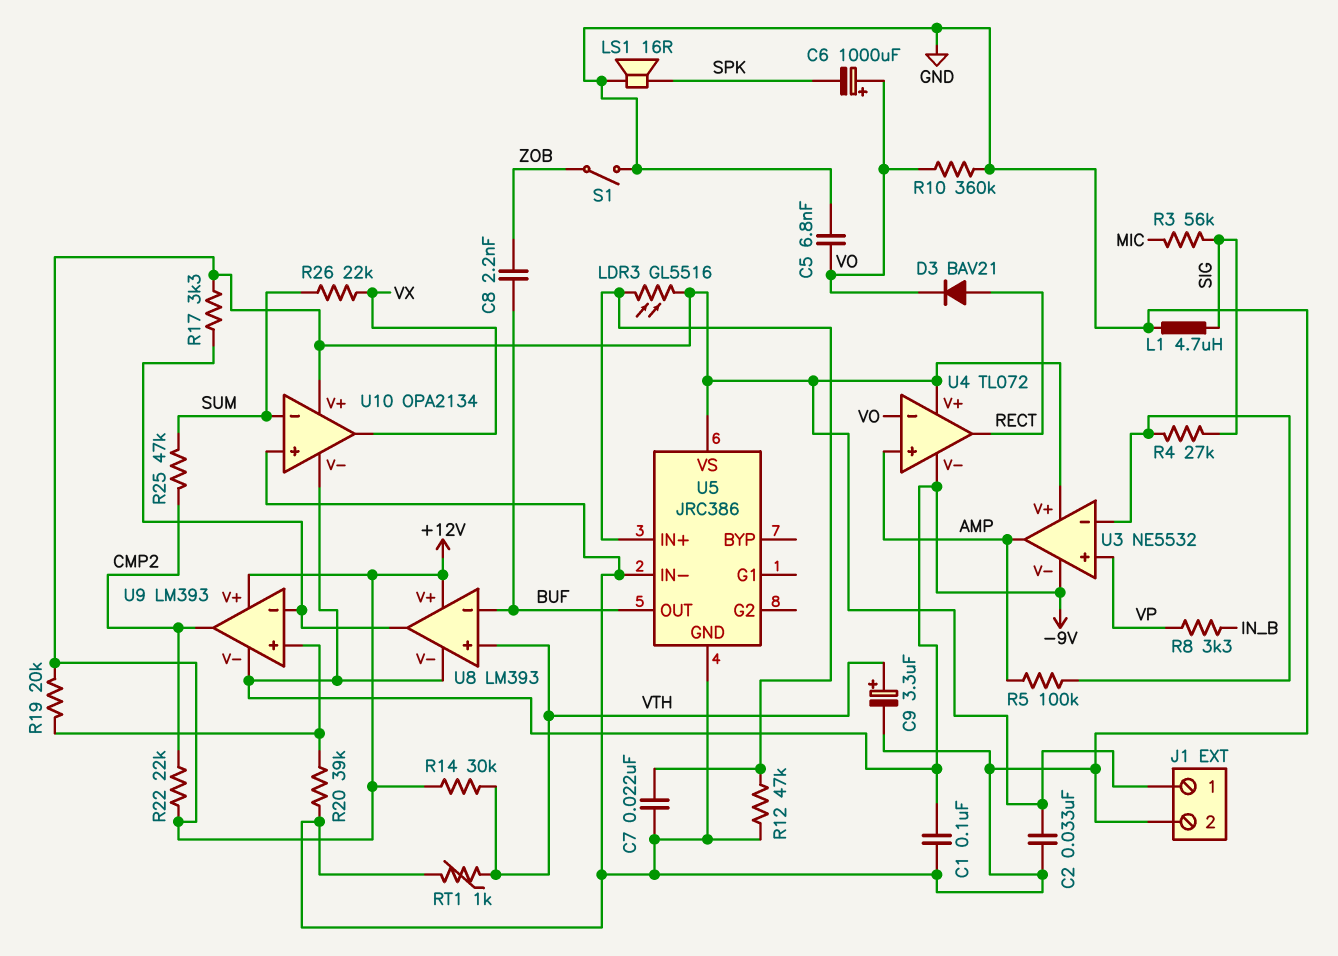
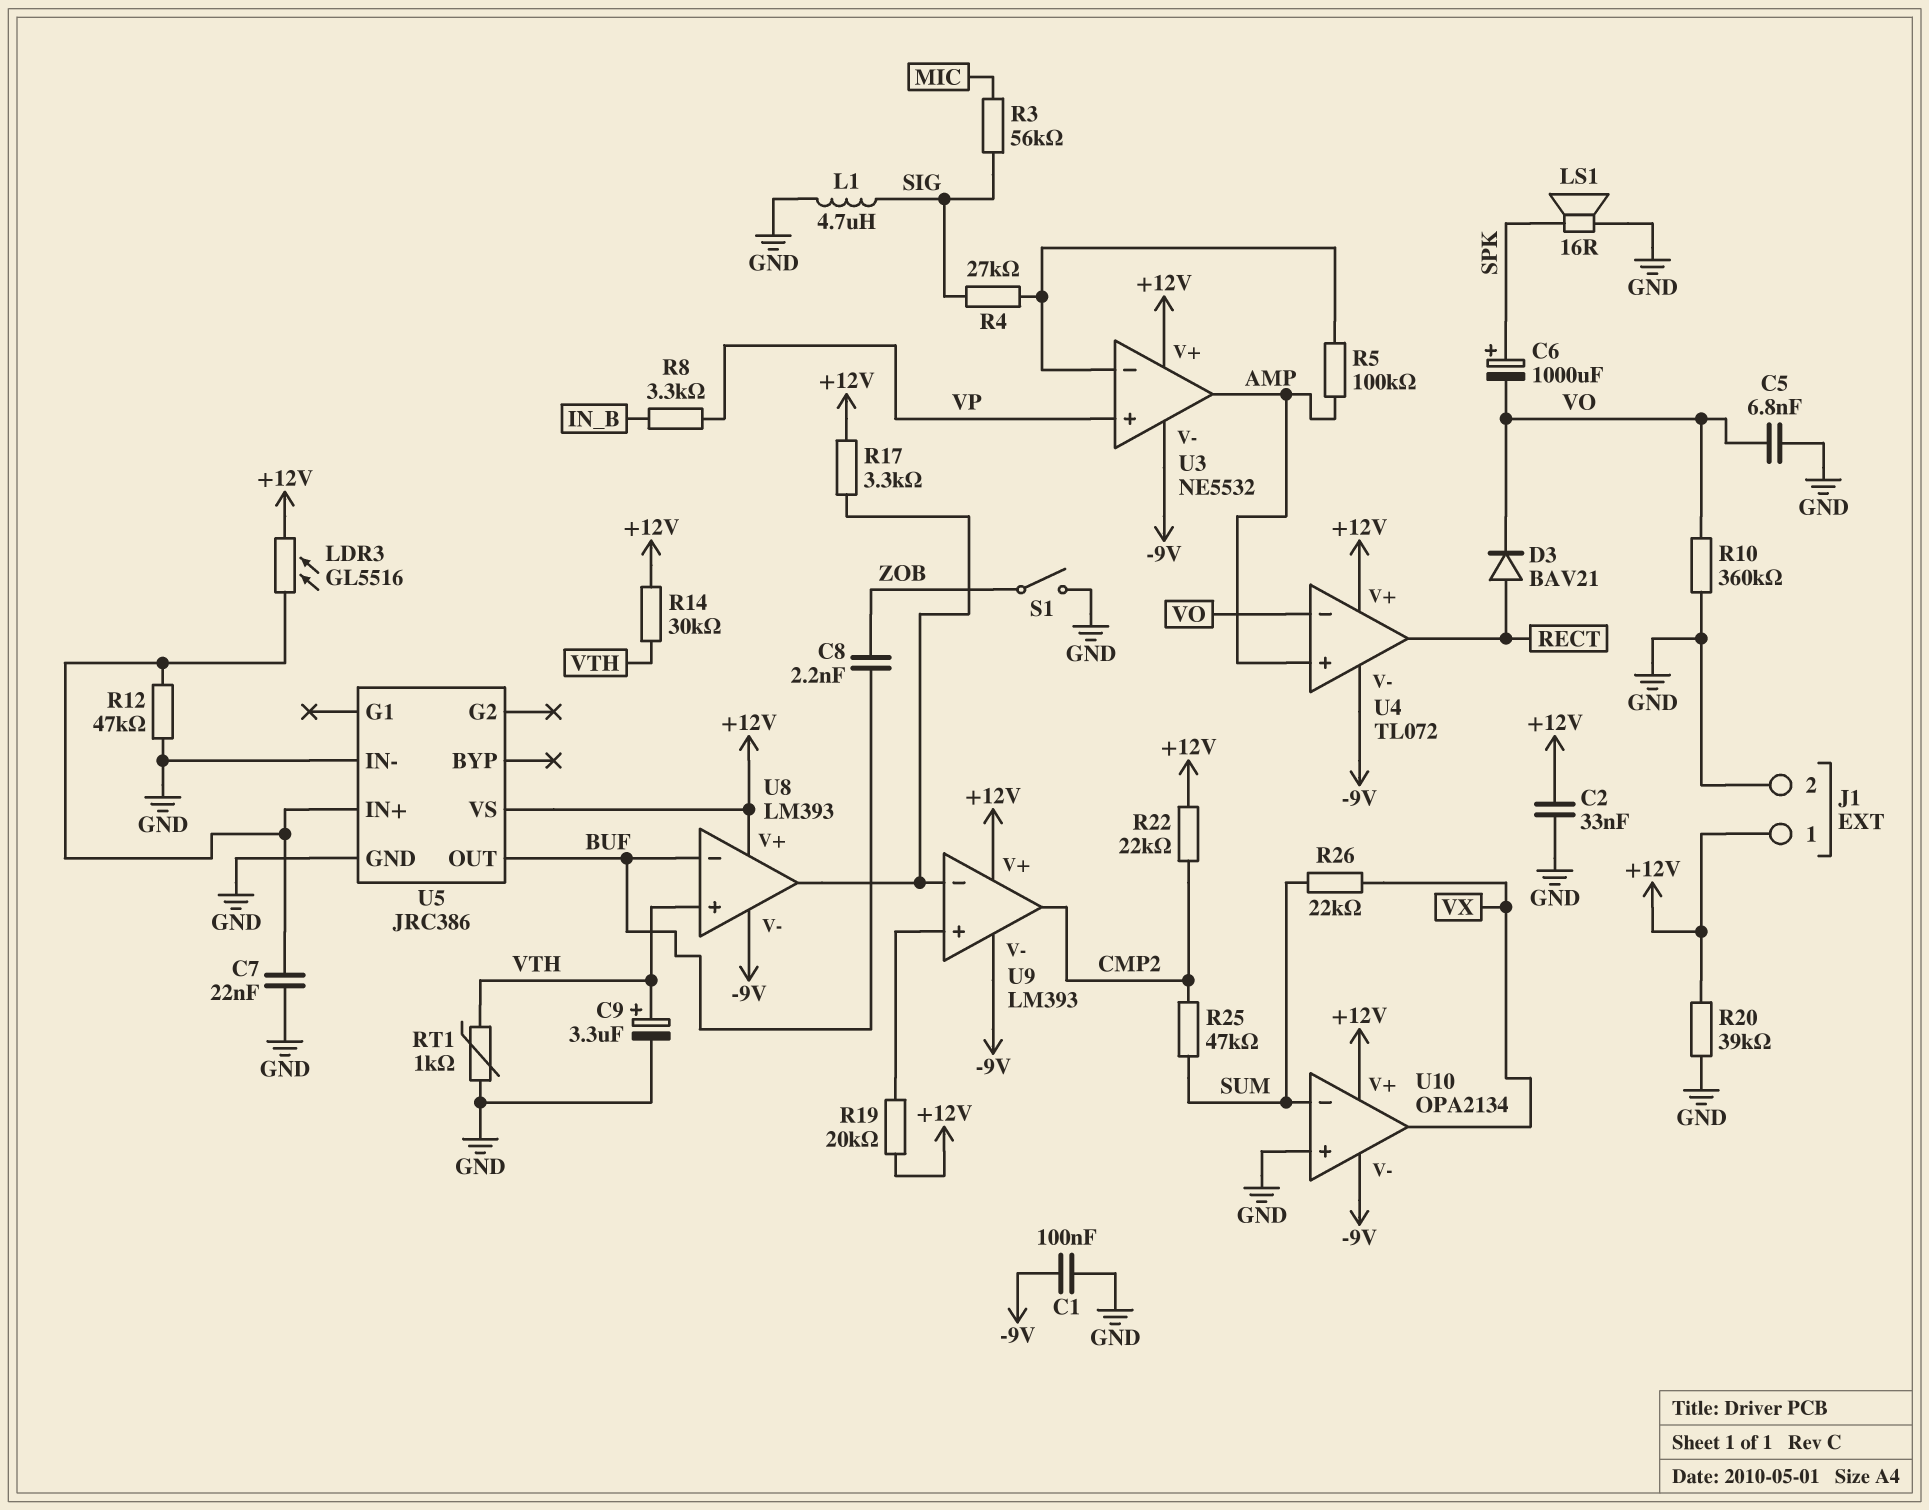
C6: 1000uF (plus VO, minus SPK) -> 1000uF (plus SPK, minus VO)
R20: 39k (GND, U9/in+) -> 39k (+12V, GND)

